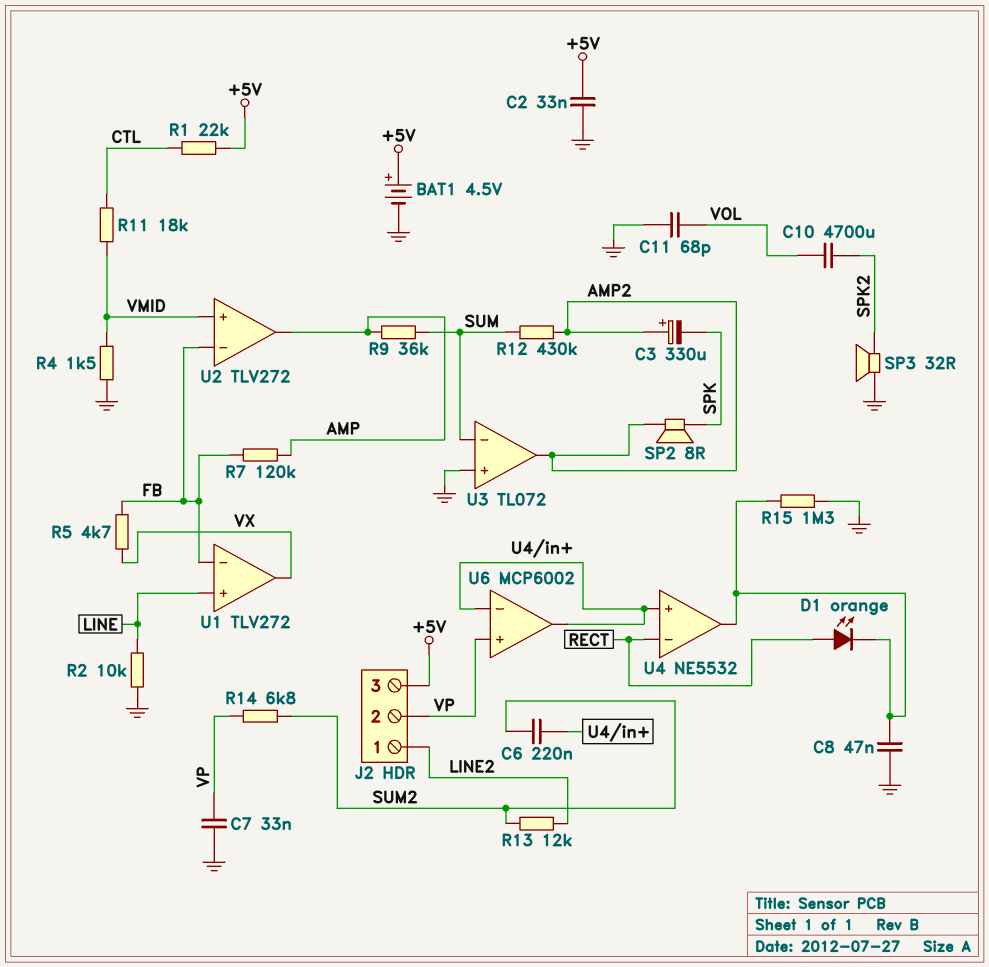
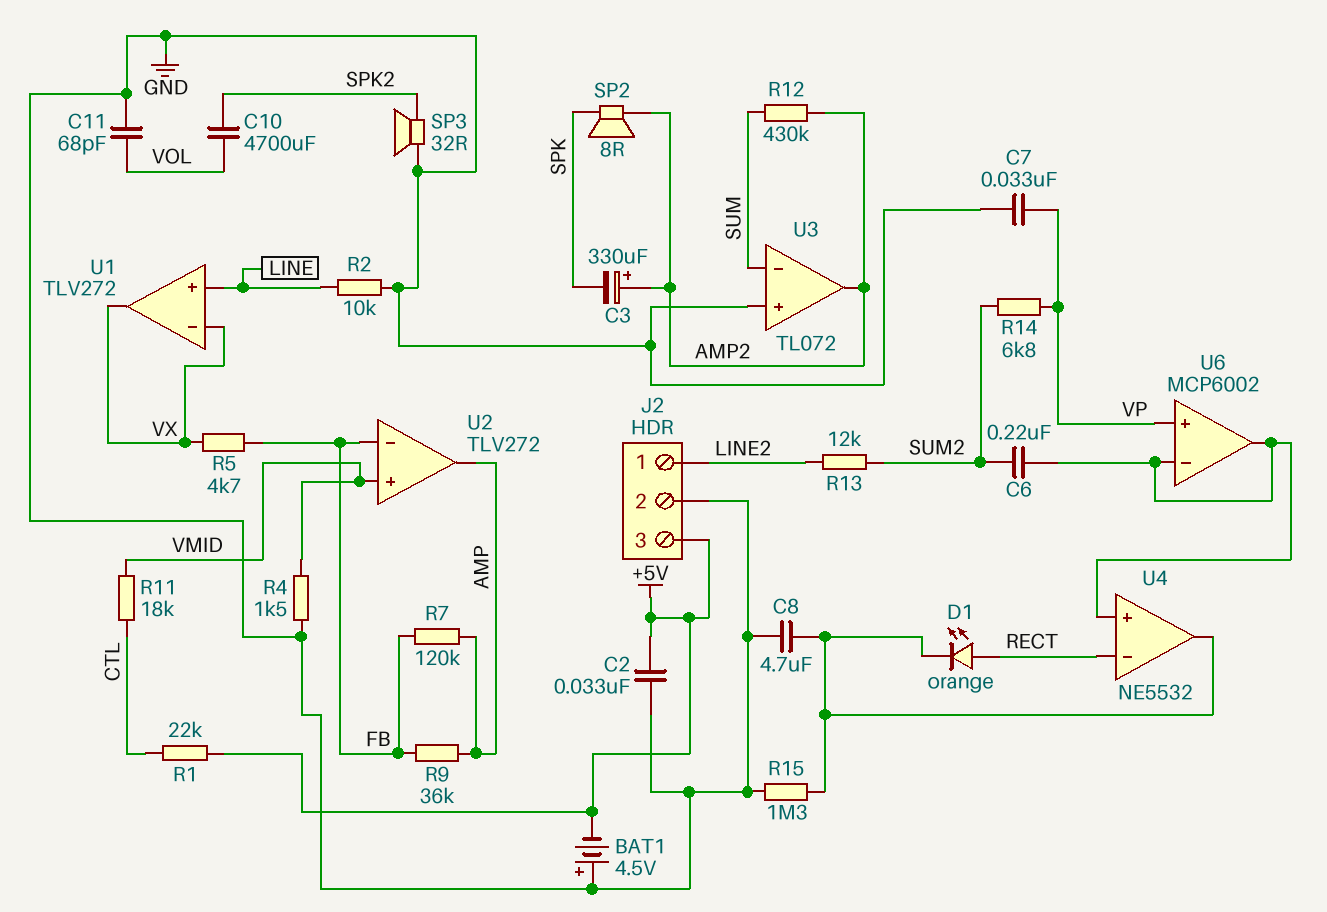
BAT1: 4.5V (plus +5V, minus GND) -> 4.5V (plus GND, minus +5V)
C8: 47nF (GND, U4/out) -> 4.7uF (GND, U4/out)
J2 pin 2: VP -> GND
R9: 36k (AMP, SUM) -> 36k (AMP, FB)
U1 pin in-: FB -> VX

